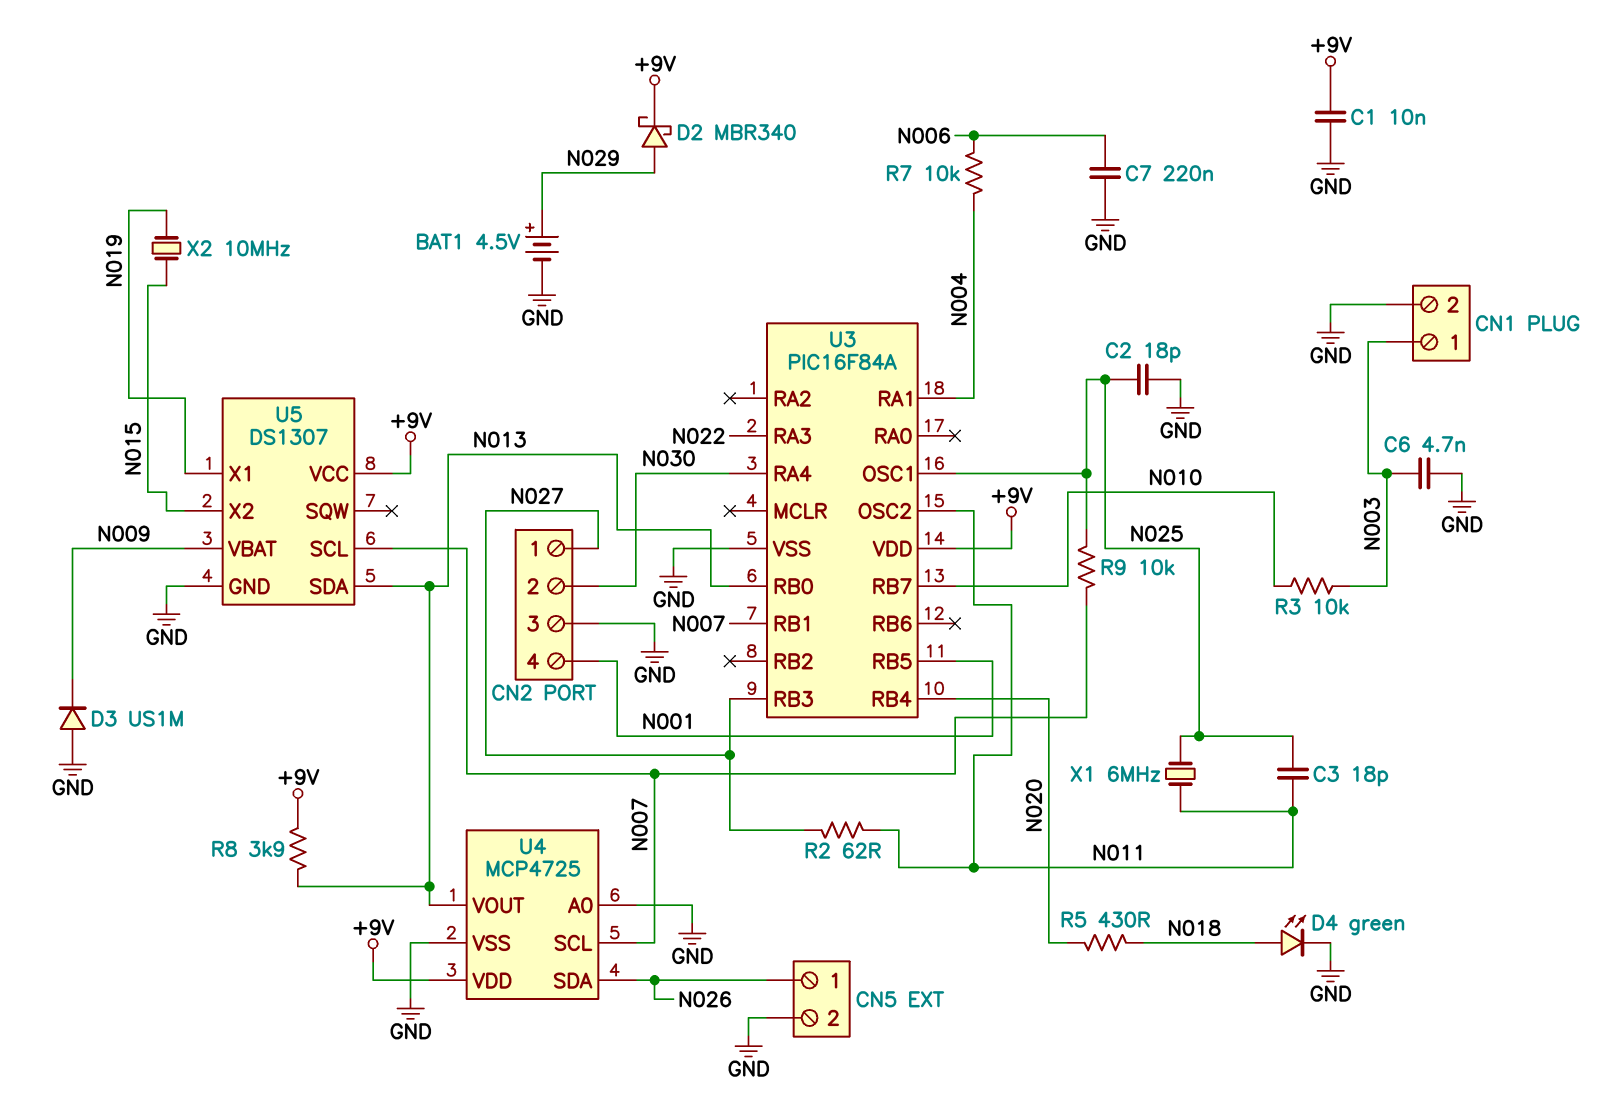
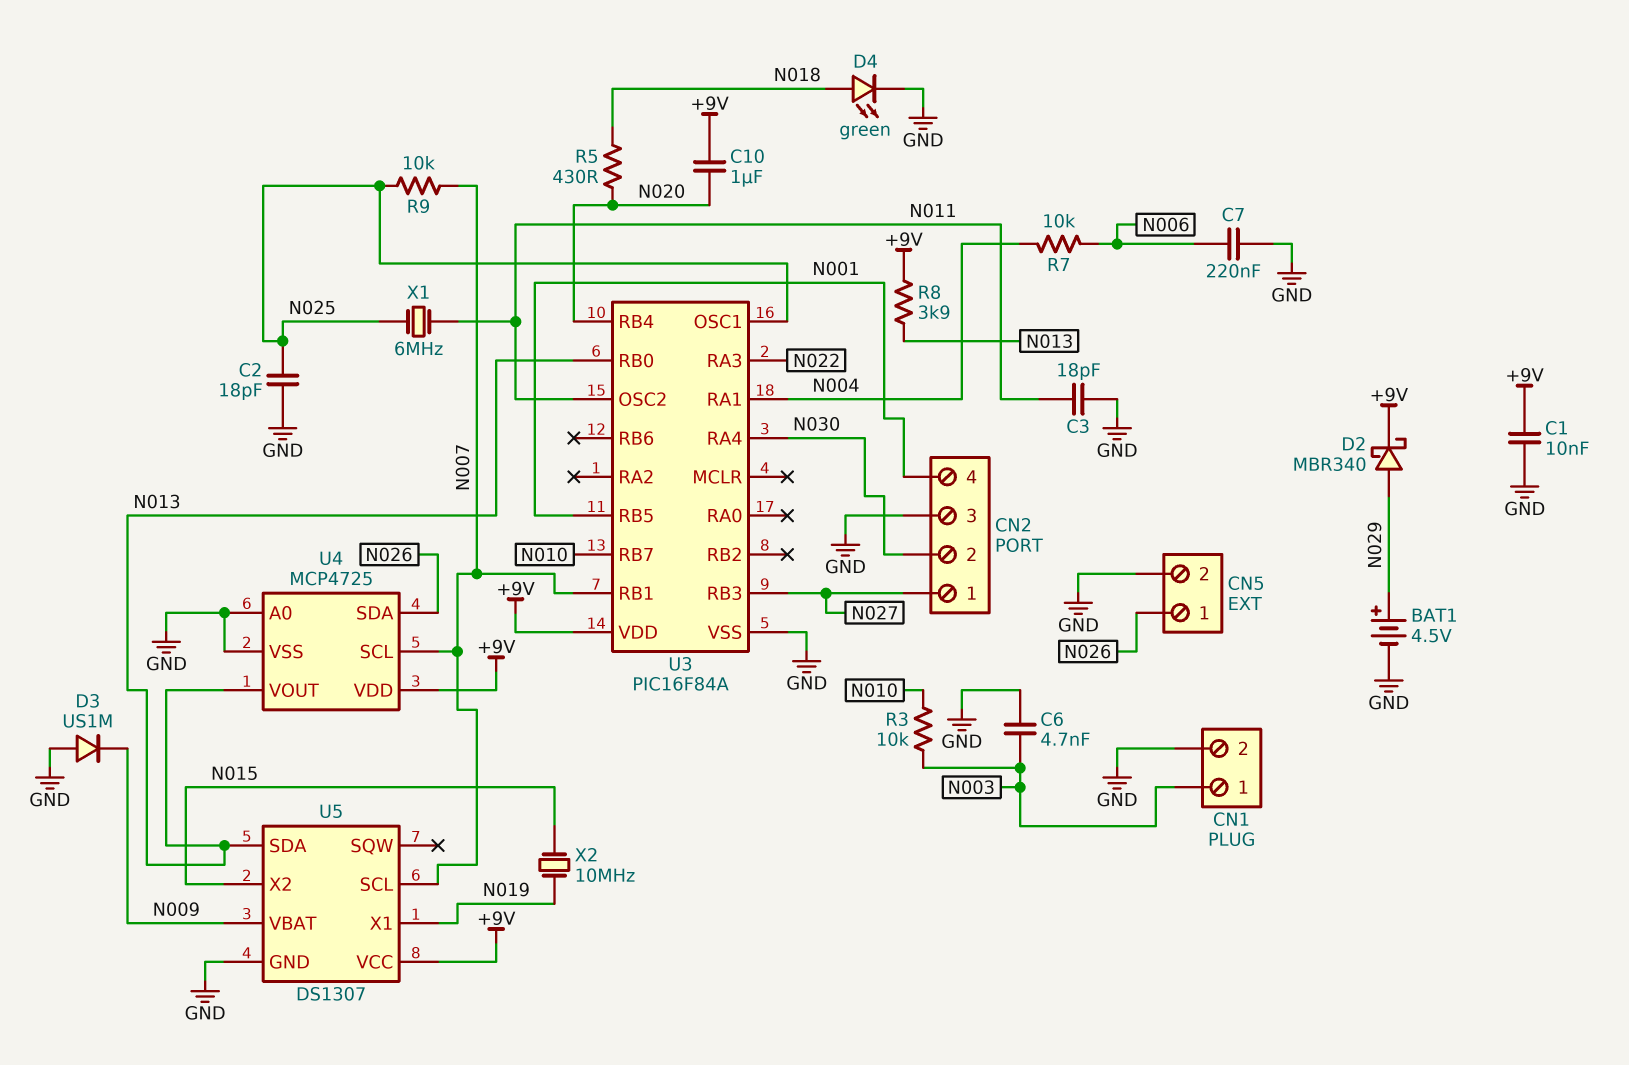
C3: 18pF (N011, N025) -> 18pF (GND, N011)
C10: none -> 1uF (+9V, N020)
R2: 62 (N011, N027) -> none

